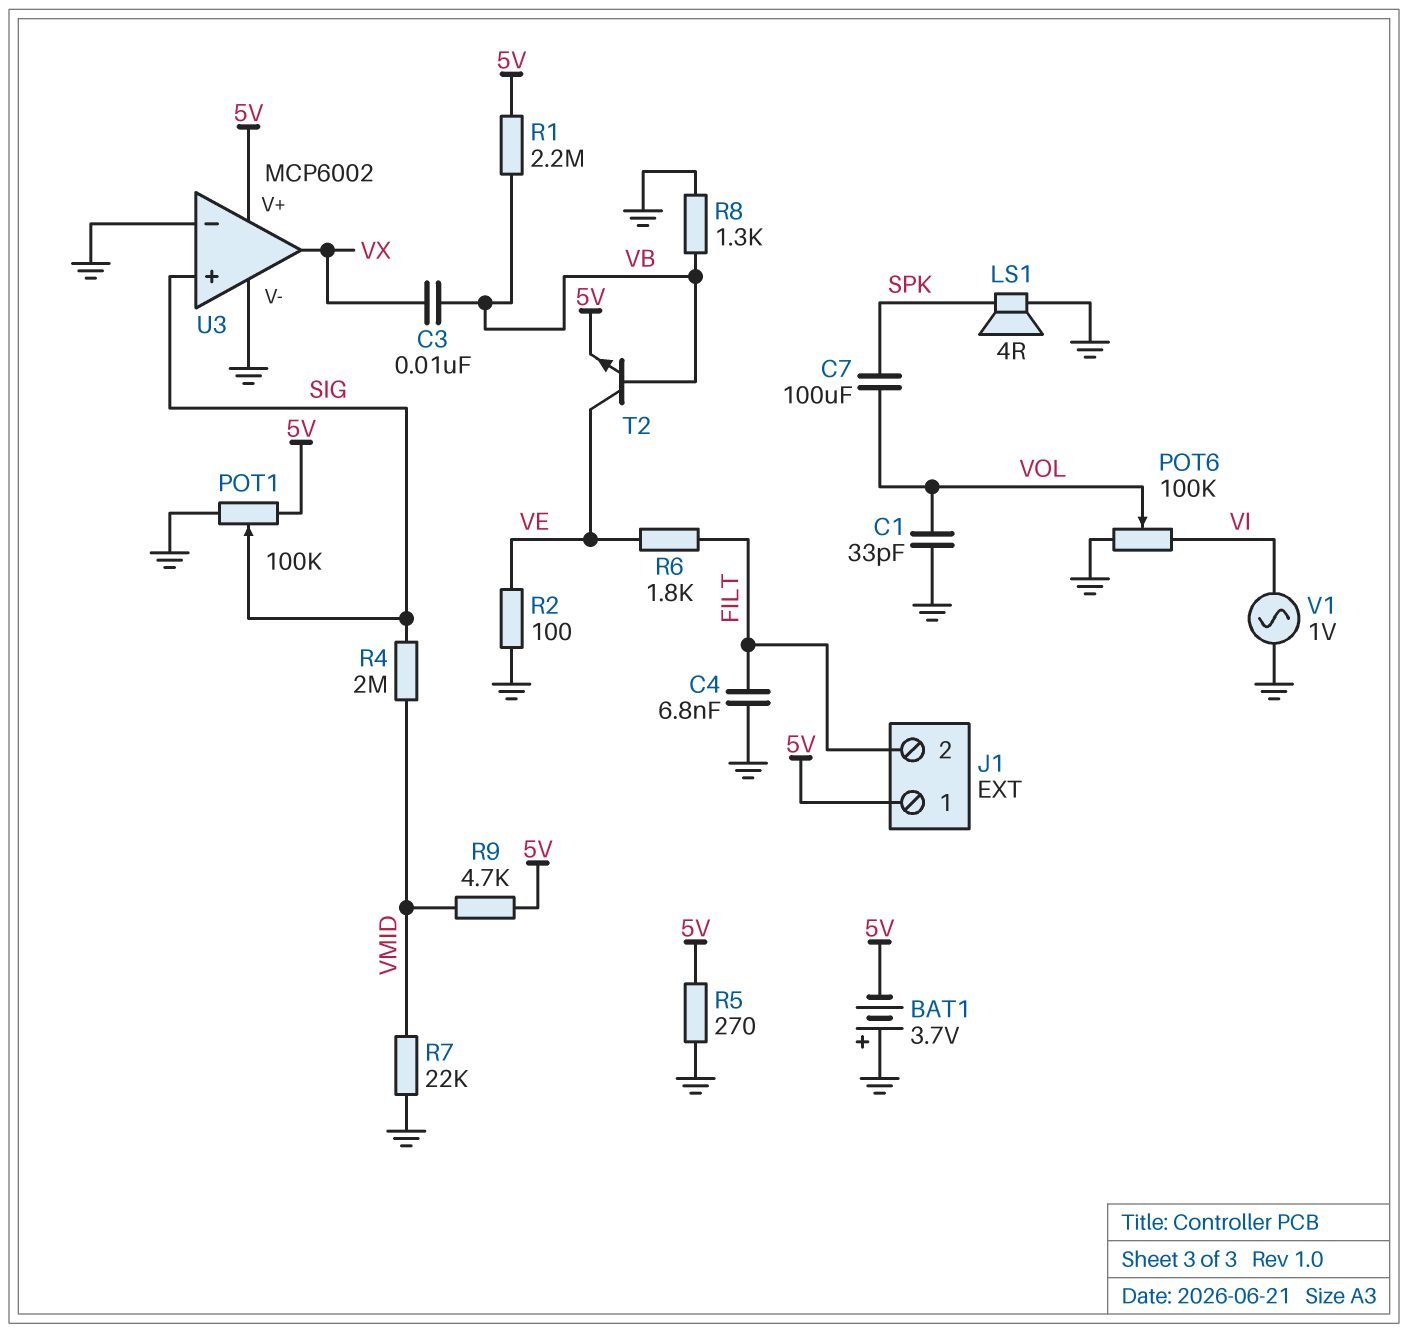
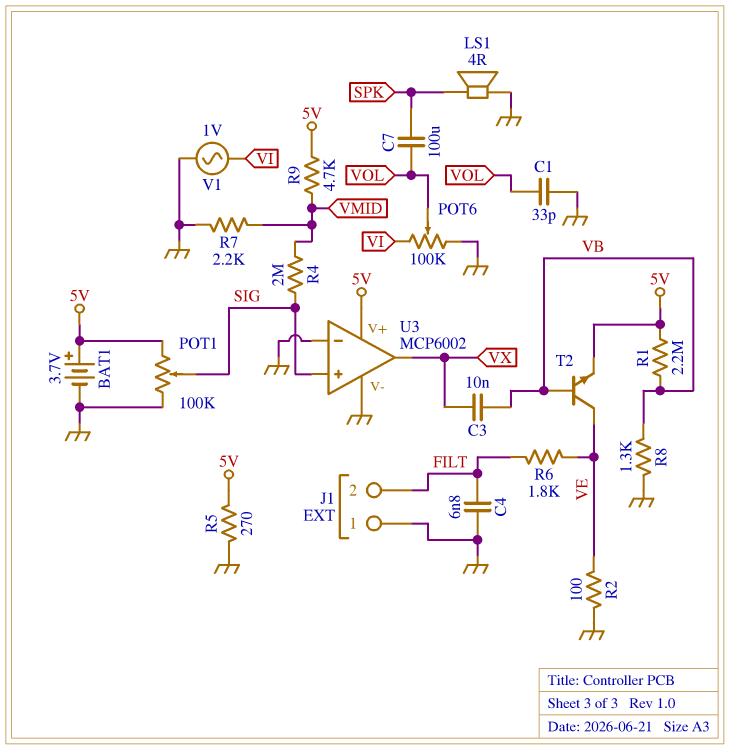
BAT1: 3.7V (plus GND, minus 5V) -> 3.7V (plus 5V, minus GND)
J1 pin 1: 5V -> GND
R7: 22k (GND, VMID) -> 2.2k (GND, VMID)

